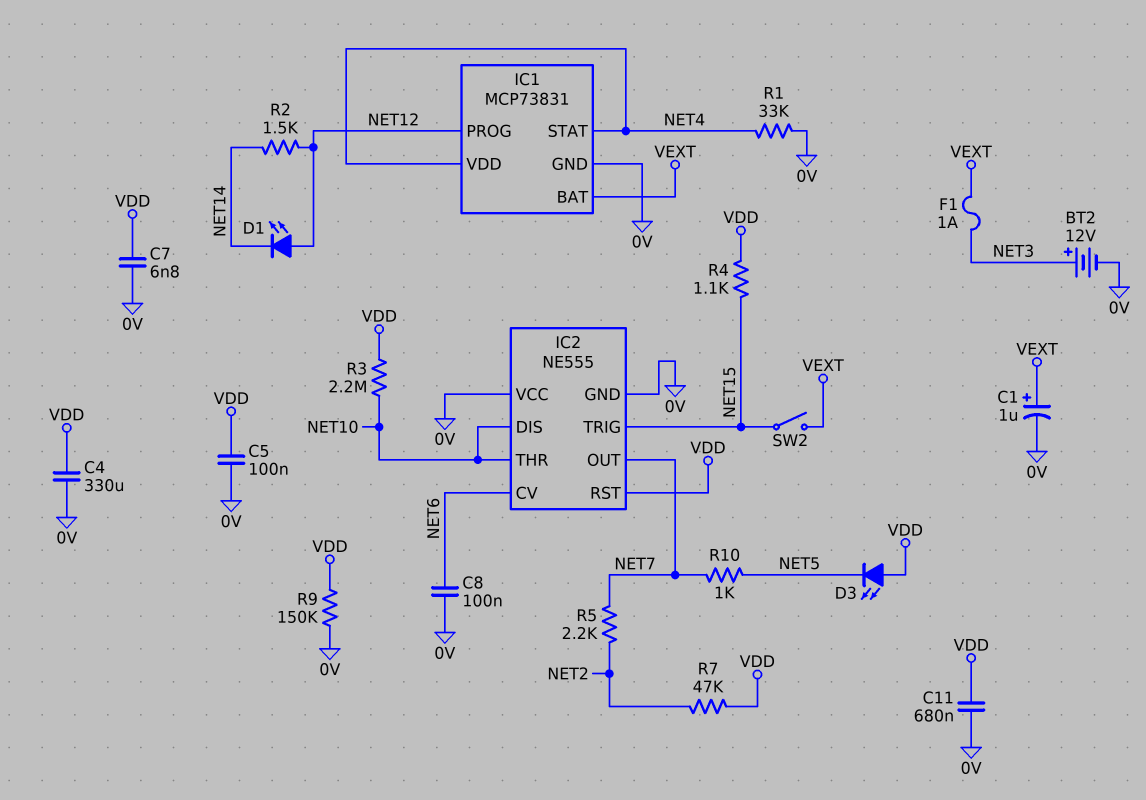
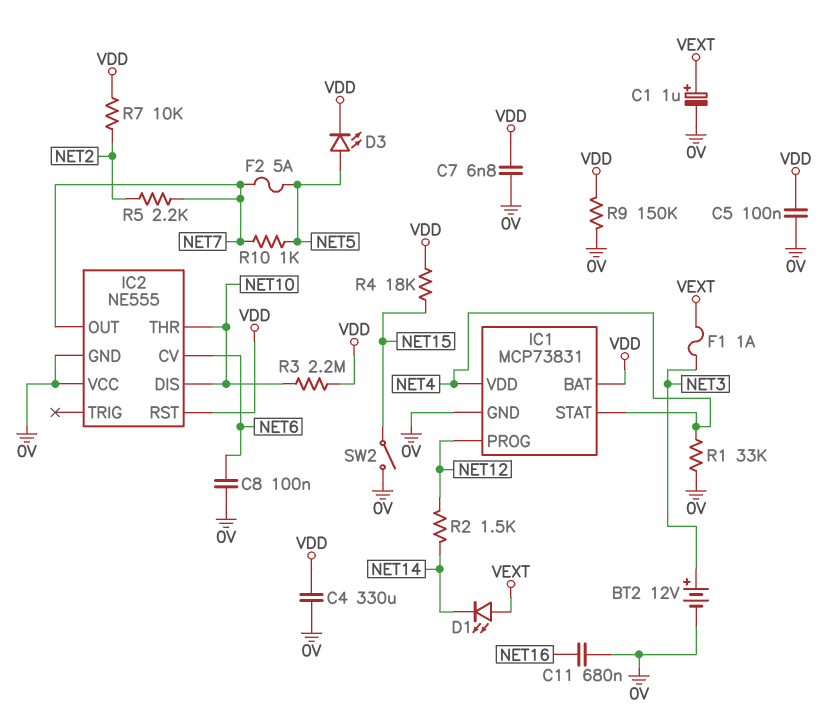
C11: 680nF (0V, VDD) -> 680nF (0V, NET16)
D1: LED (A NET12, K NET14) -> LED (A VEXT, K NET14)
D3: LED (A VDD, K NET5) -> LED (A NET5, K VDD)
F2: none -> 5A (NET5, NET7)
IC1 pin BAT: VEXT -> VDD
IC2 pin TRIG: NET15 -> none
R4: 1.1k (NET15, VDD) -> 18k (NET15, VDD)
R7: 47k (NET2, VDD) -> 10k (NET2, VDD)
SW2: switch (NET15, VEXT) -> switch (0V, NET15)

